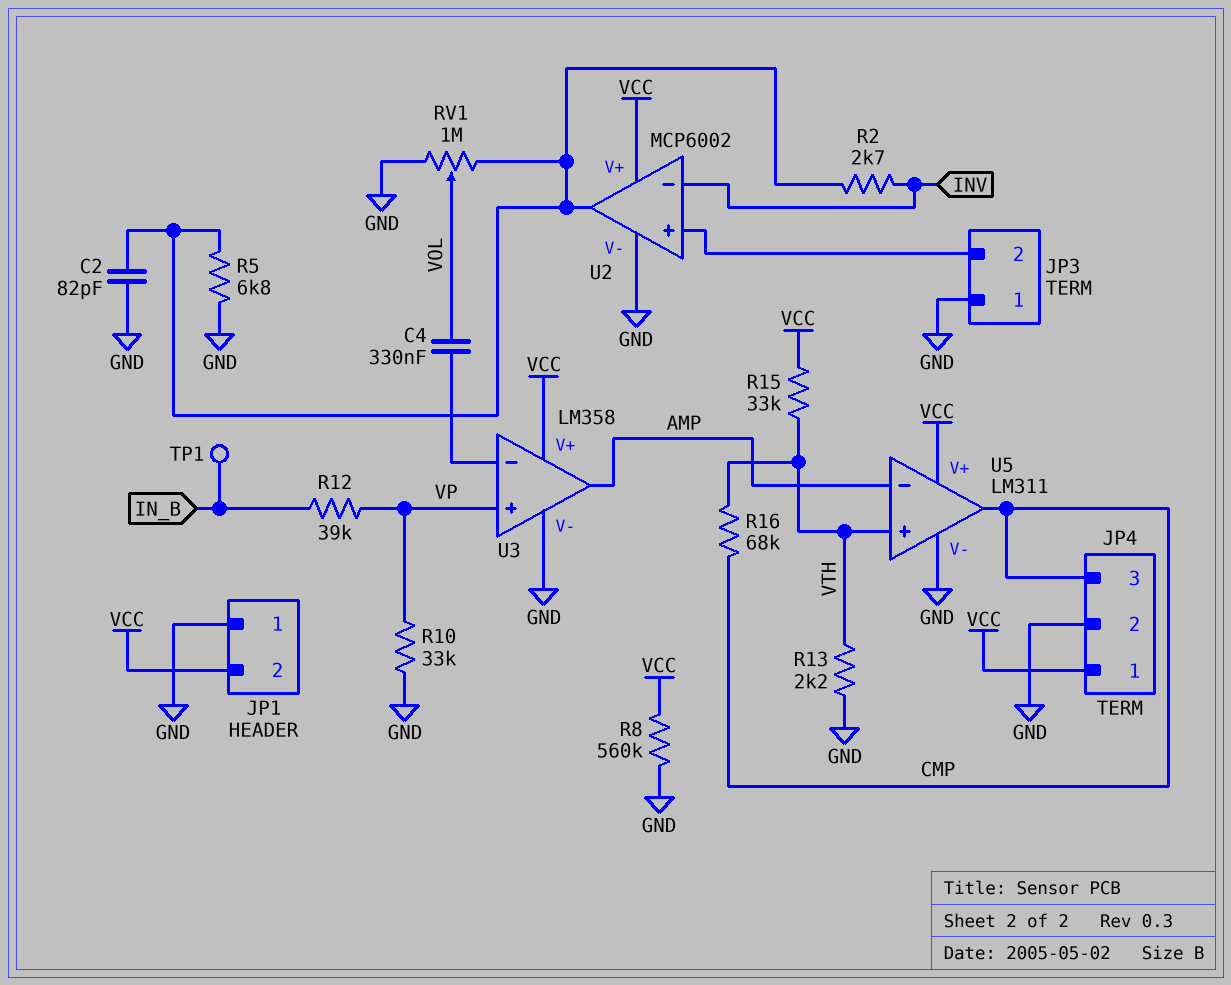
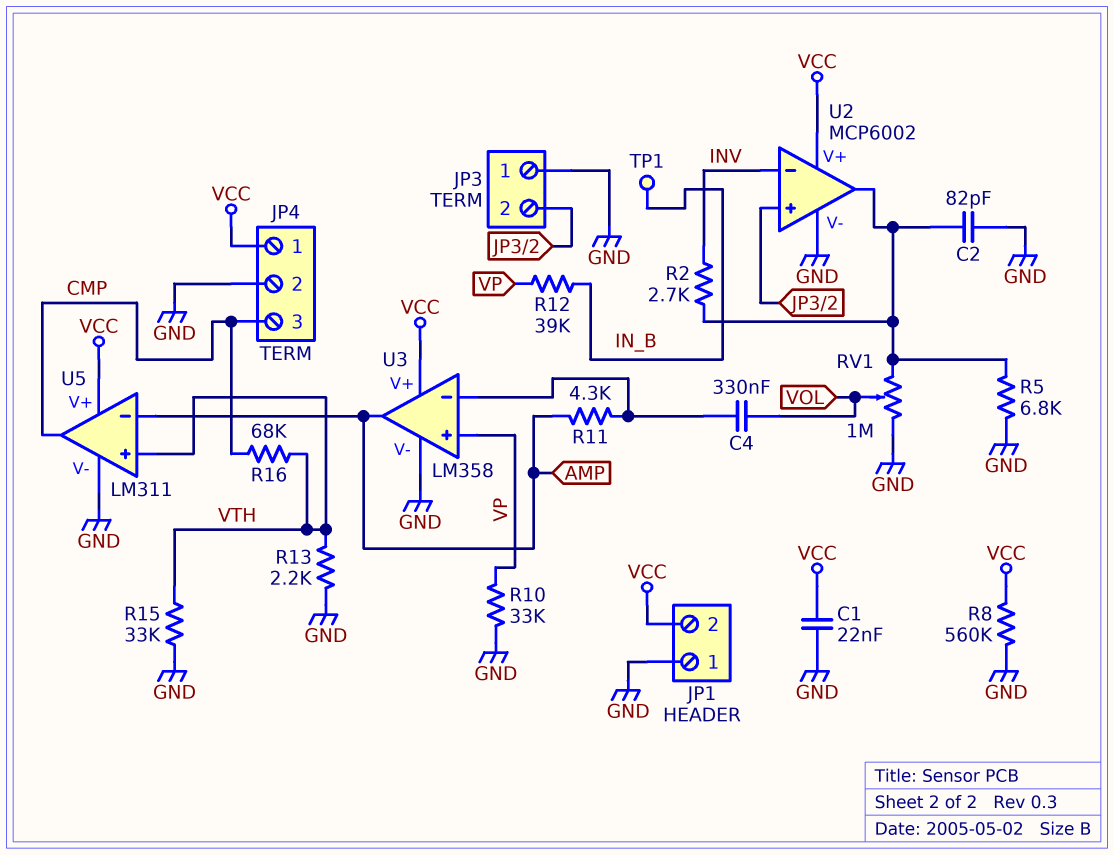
C1: none -> 22nF (GND, VCC)
R11: none -> 4.3k (AMP, U3/in-)
R15: 33k (VCC, VTH) -> 33k (GND, VTH)

